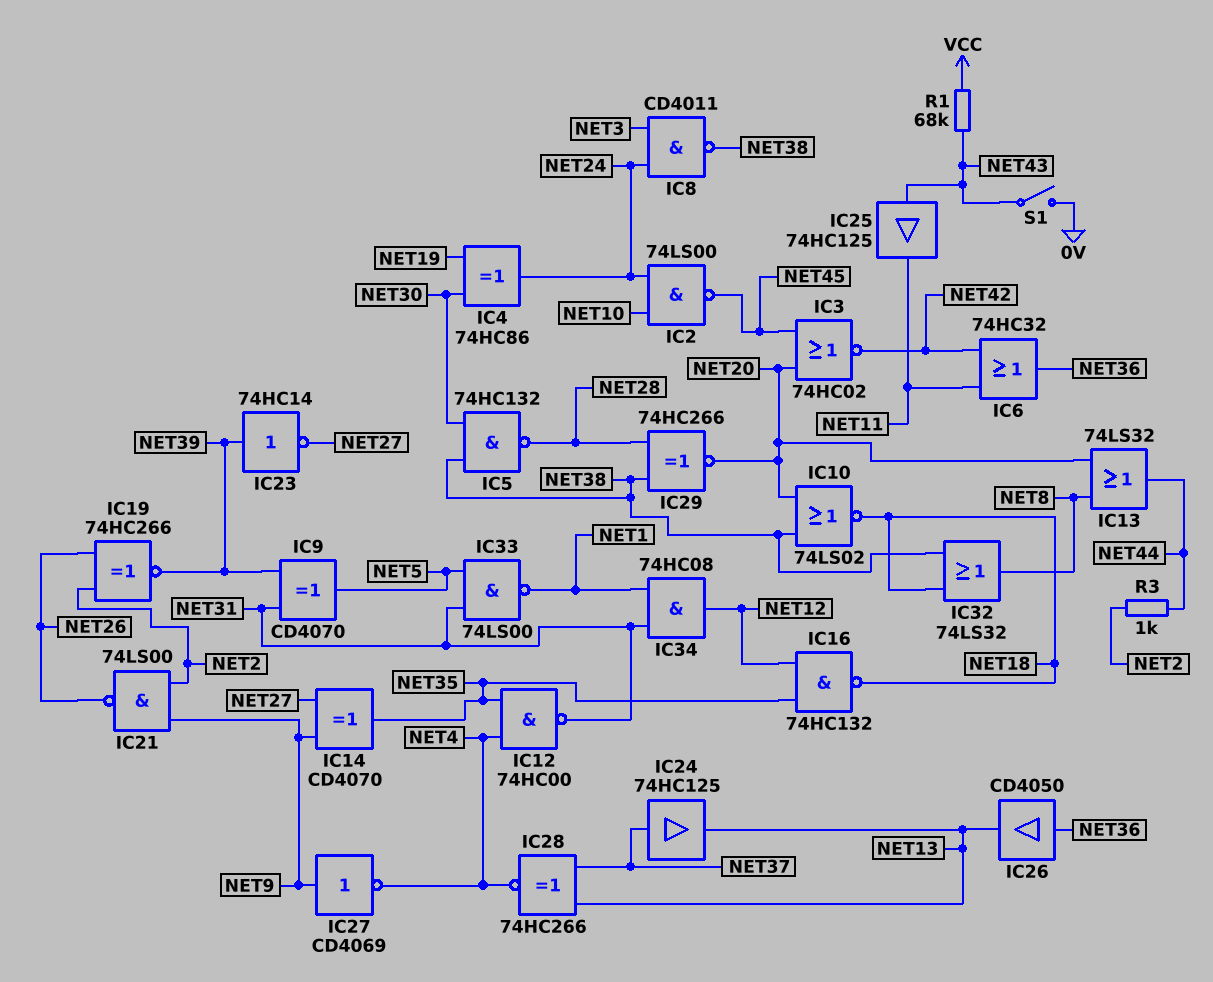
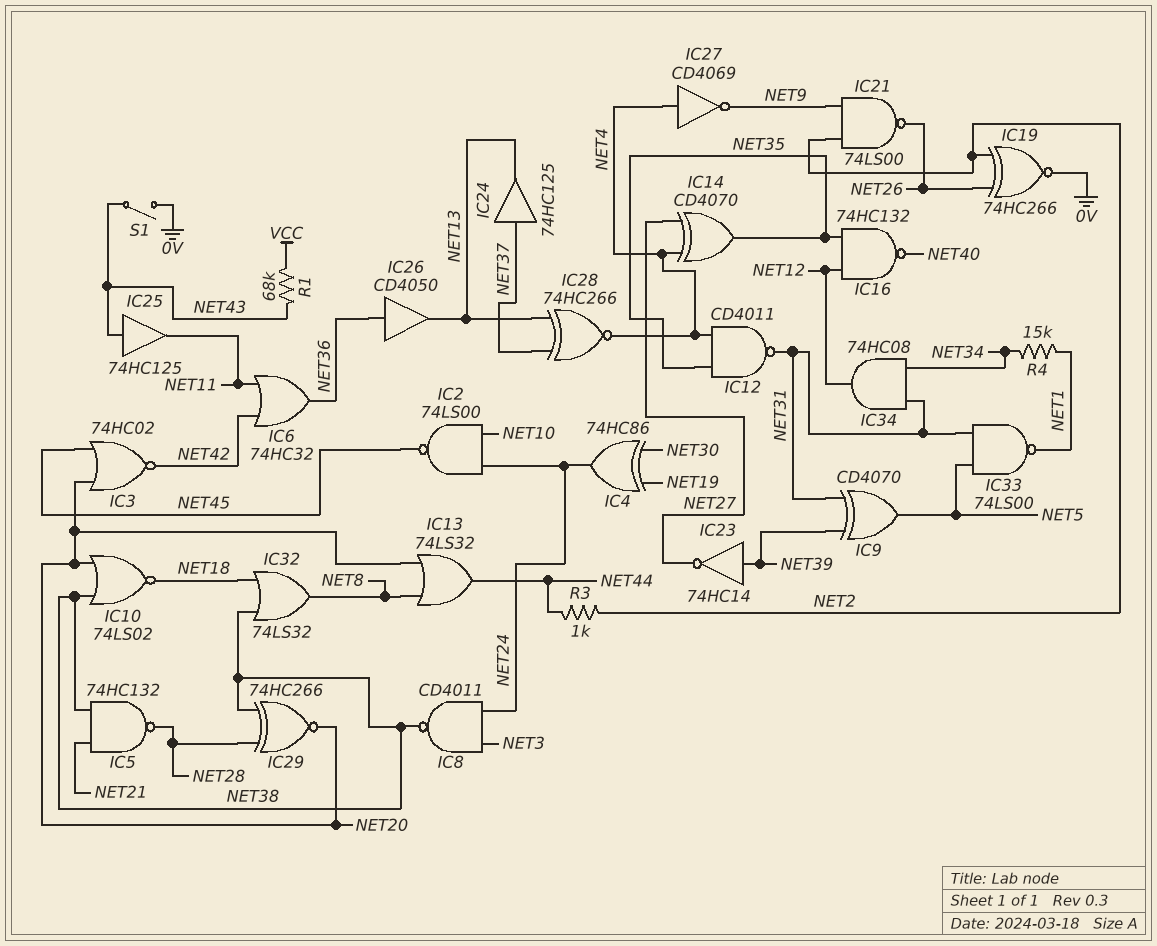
IC5: NAND 74HC132 (in NET30, in NET38, out NET28) -> NAND 74HC132 (in NET21, in NET38, out NET28)
IC12: NAND 74HC00 (in NET4, in NET35, out NET31) -> NAND CD4011 (in NET4, in NET35, out NET31)
IC14: XOR CD4070 (in NET9, in NET27, out NET35) -> XOR CD4070 (in NET4, in NET27, out NET35)
IC16: NAND 74HC132 (in NET12, in NET35, out NET18) -> NAND 74HC132 (in NET12, in NET35, out NET40)
IC19: XNOR 74HC266 (in NET2, in NET26, out NET39) -> XNOR 74HC266 (in NET2, in NET26, out 0V)
IC27: NOT CD4069 (in NET9, out NET4) -> NOT CD4069 (in NET4, out NET9)
IC34: AND 74HC08 (in NET1, in NET31, out NET12) -> AND 74HC08 (in NET31, in NET34, out NET12)
R4: none -> 15k (NET1, NET34)

